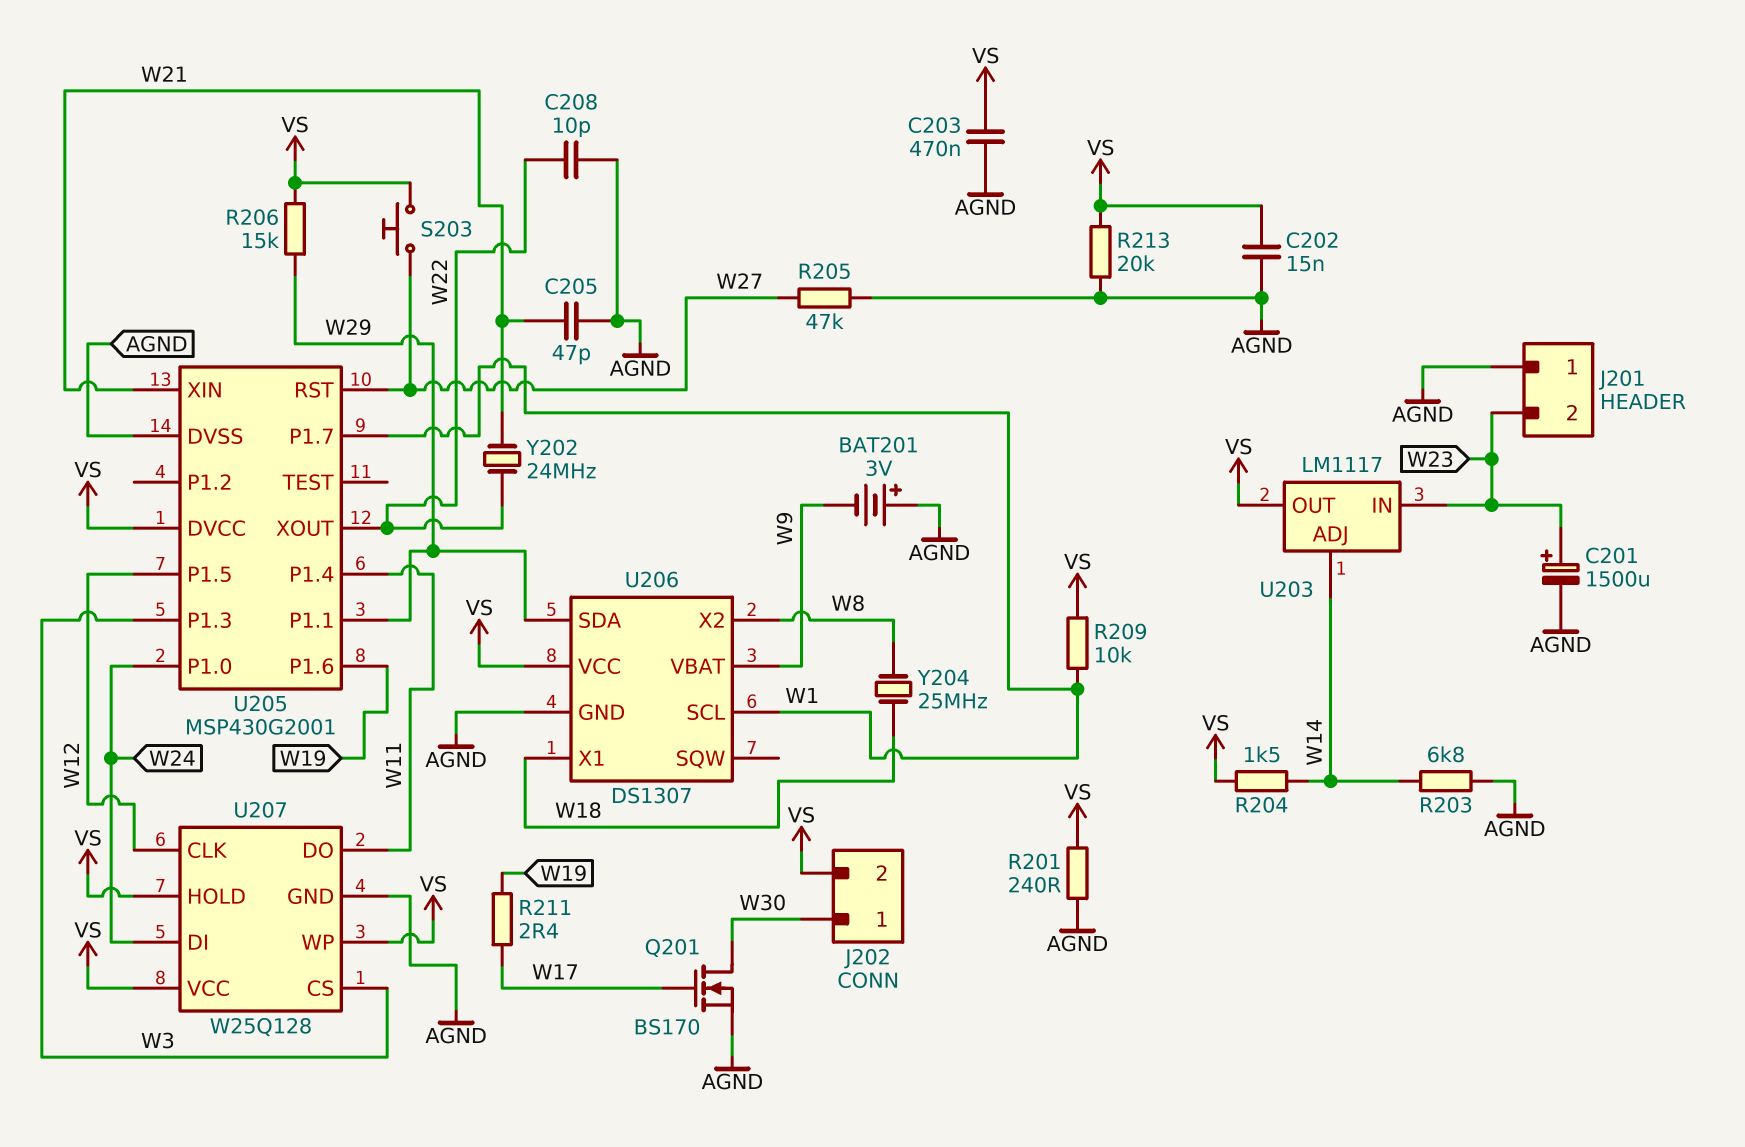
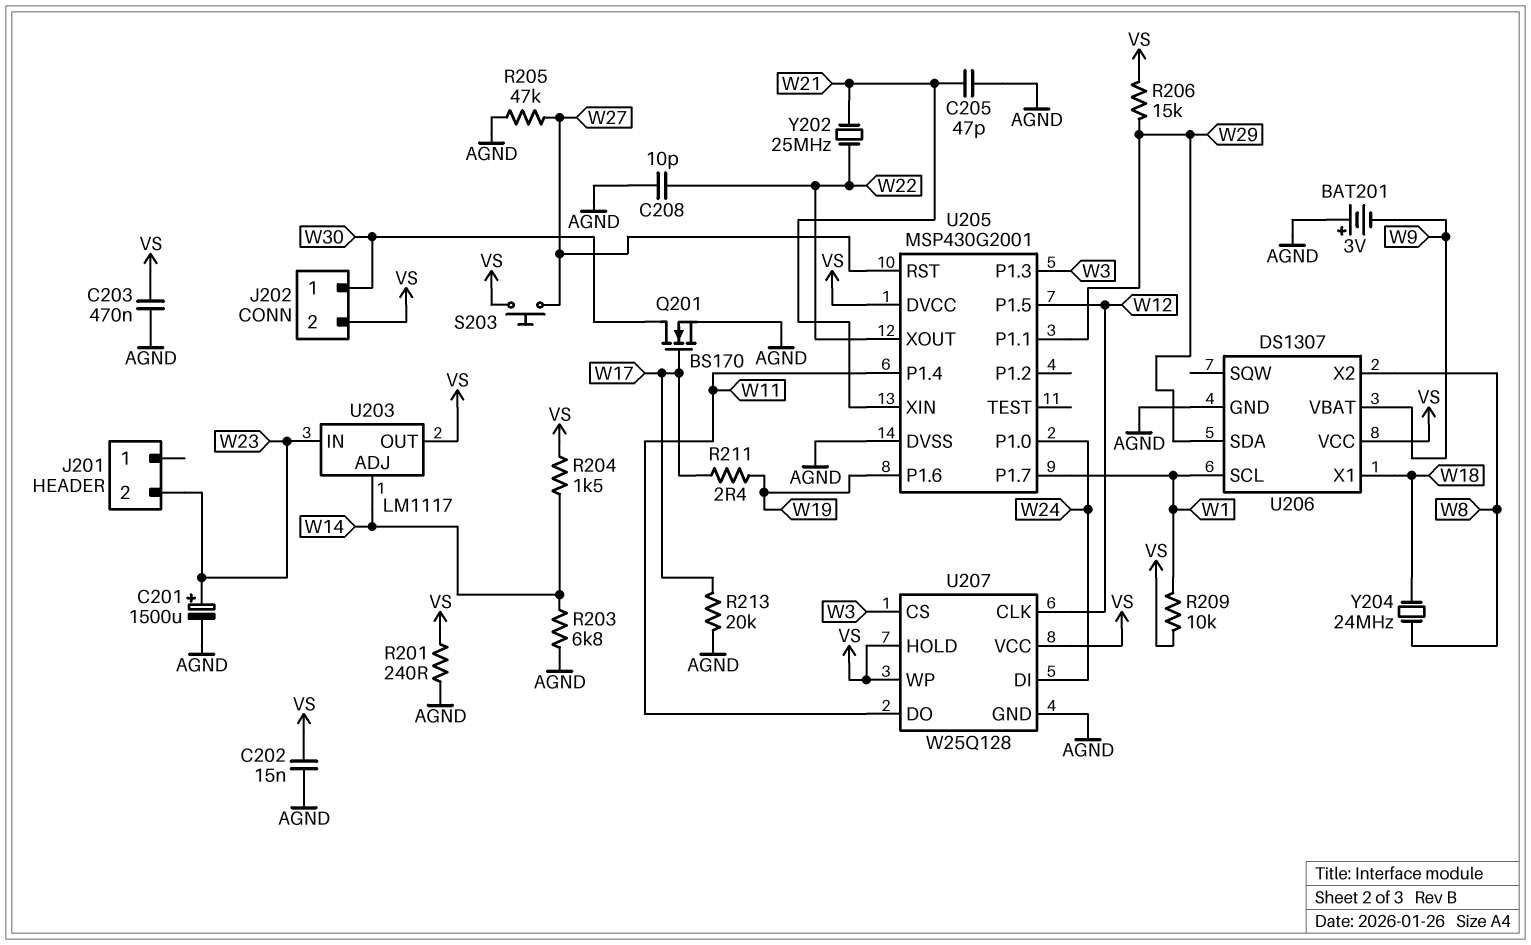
J201 pin 1: AGND -> none
R213: 20k (AGND, VS) -> 20k (AGND, W17)
Y202: 24MHz (W21, W22) -> 25MHz (W21, W22)
Y204: 25MHz (W8, W18) -> 24MHz (W8, W18)

